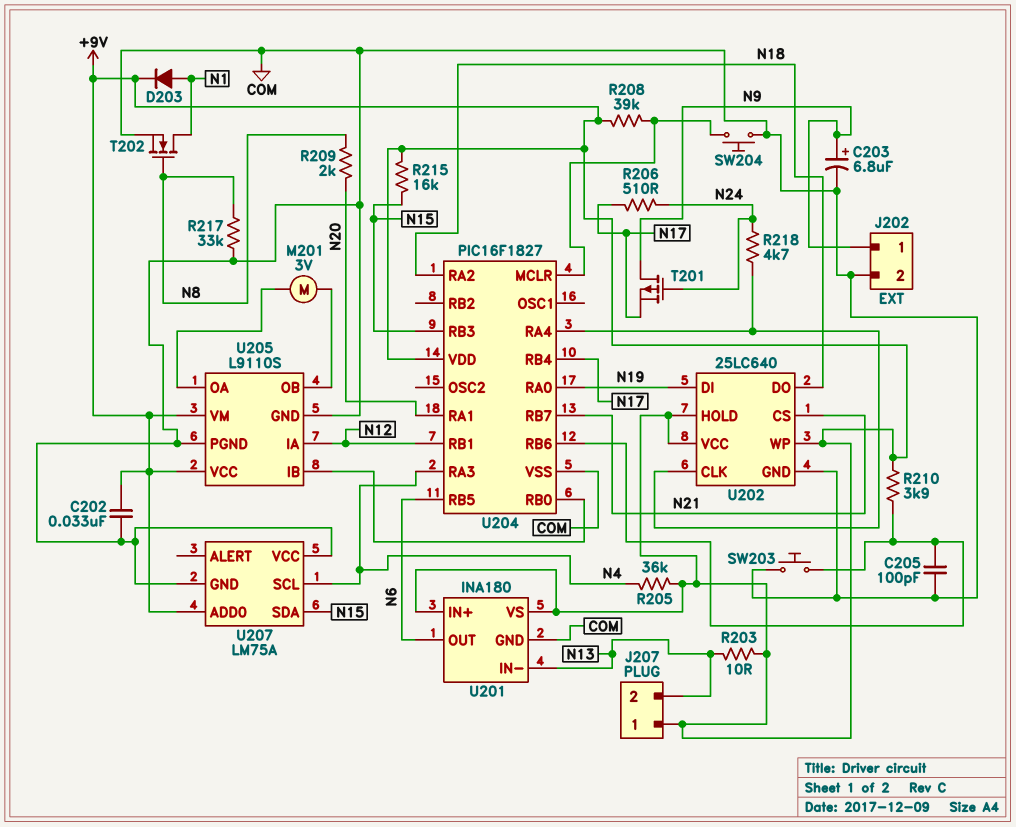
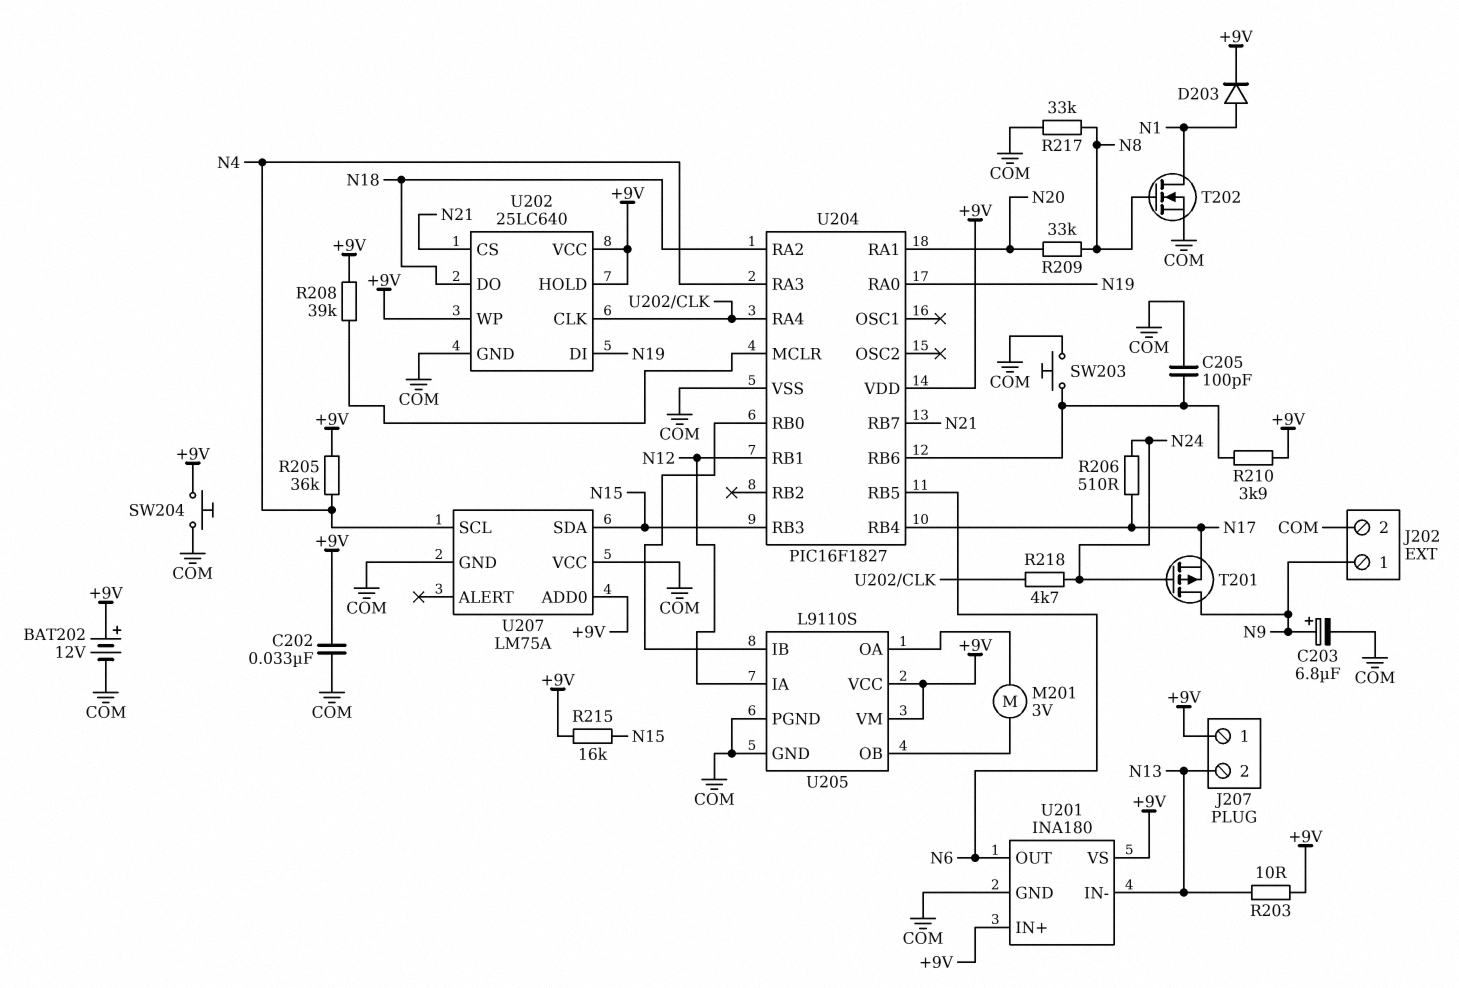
BAT202: none -> 12V (plus +9V, minus COM)
R209: 2k (N8, N20) -> 33k (N8, N20)
SW204: button (COM, U204/MCLR) -> button (+9V, COM)

